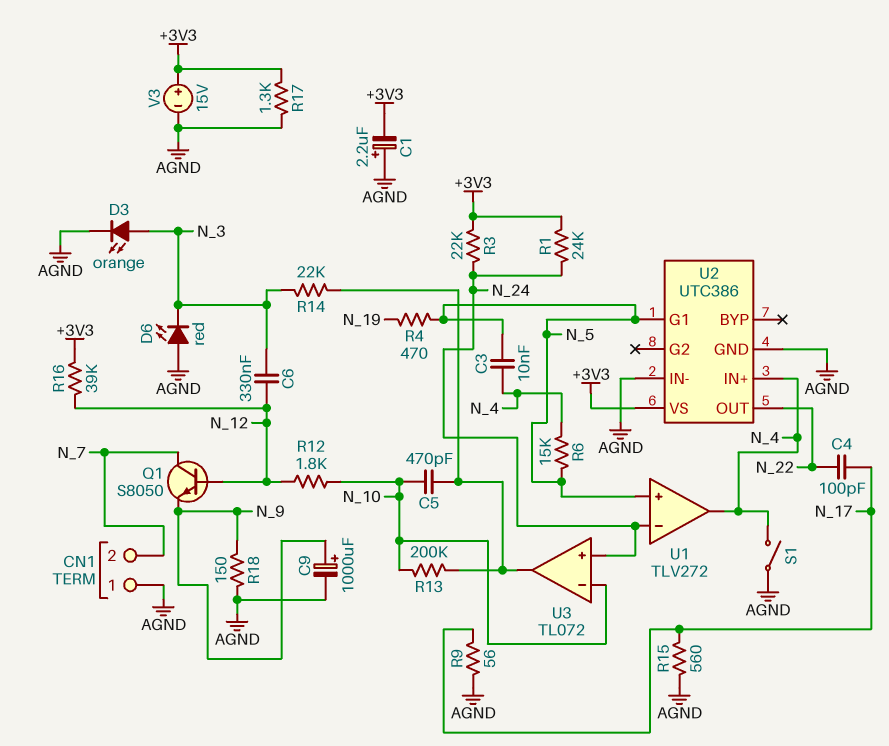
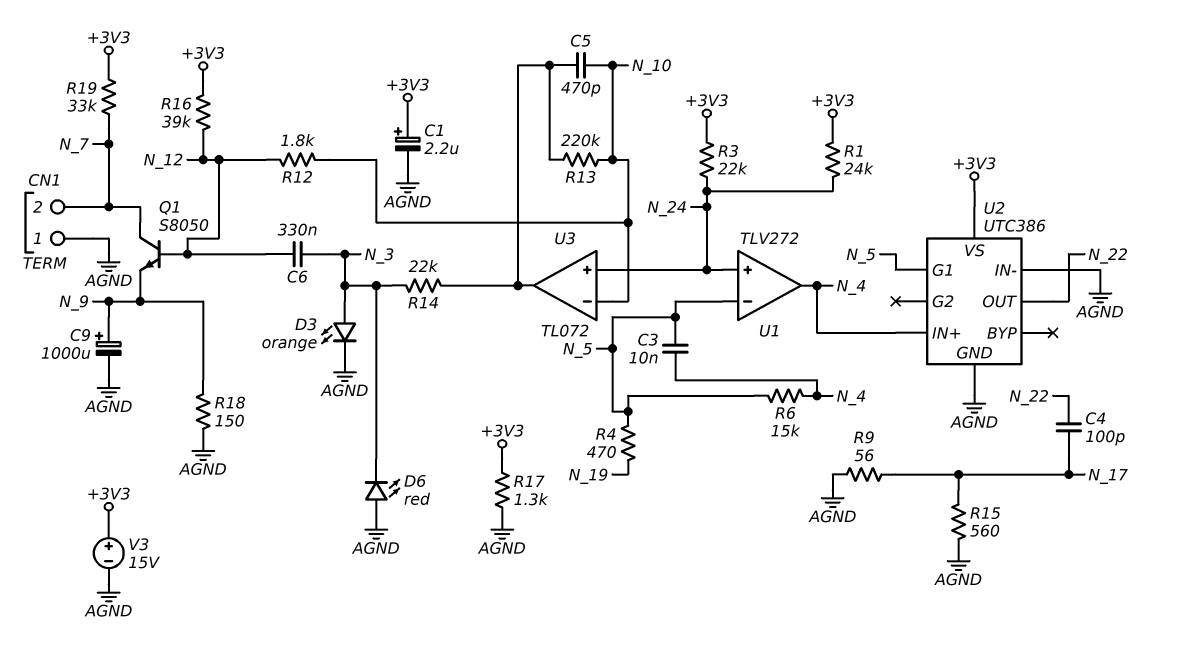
C1: 2.2uF (plus AGND, minus +3V3) -> 2.2uF (plus +3V3, minus AGND)
R13: 200k (N_10, U3/out) -> 220k (N_10, U3/out)
R19: none -> 33k (+3V3, N_7)
S1: switch (AGND, N_4) -> none
U1 pin in+: N_5 -> N_24
U1 pin in-: N_24 -> N_5

